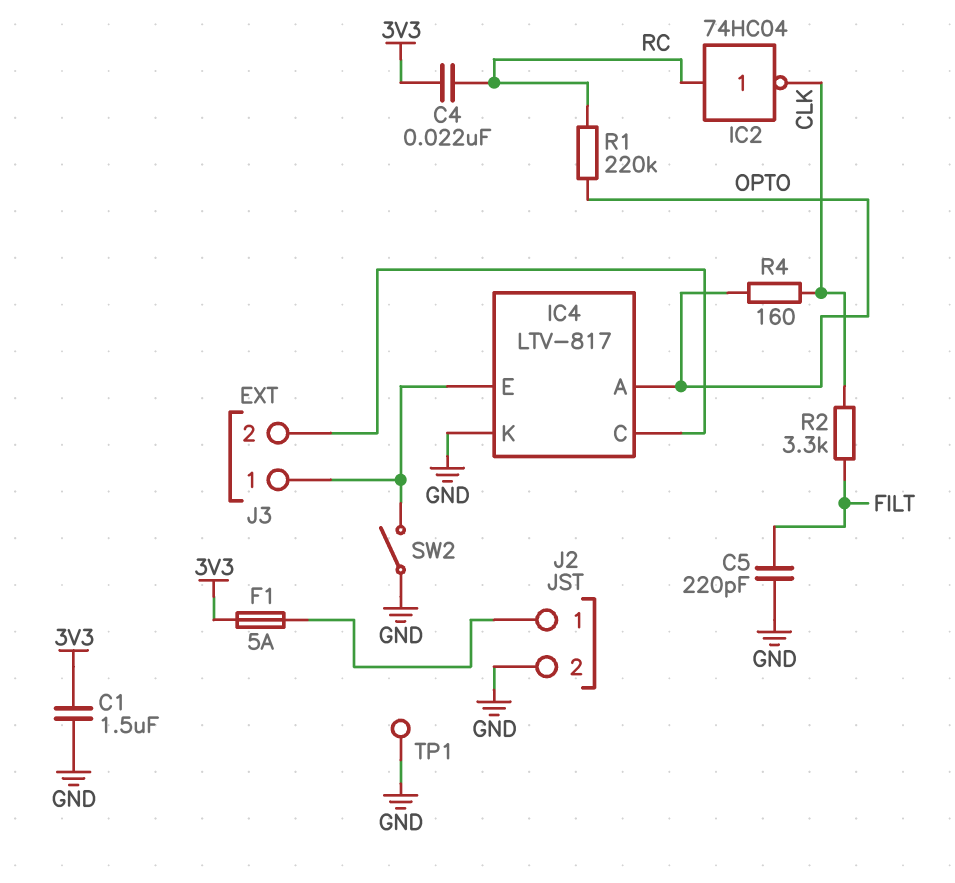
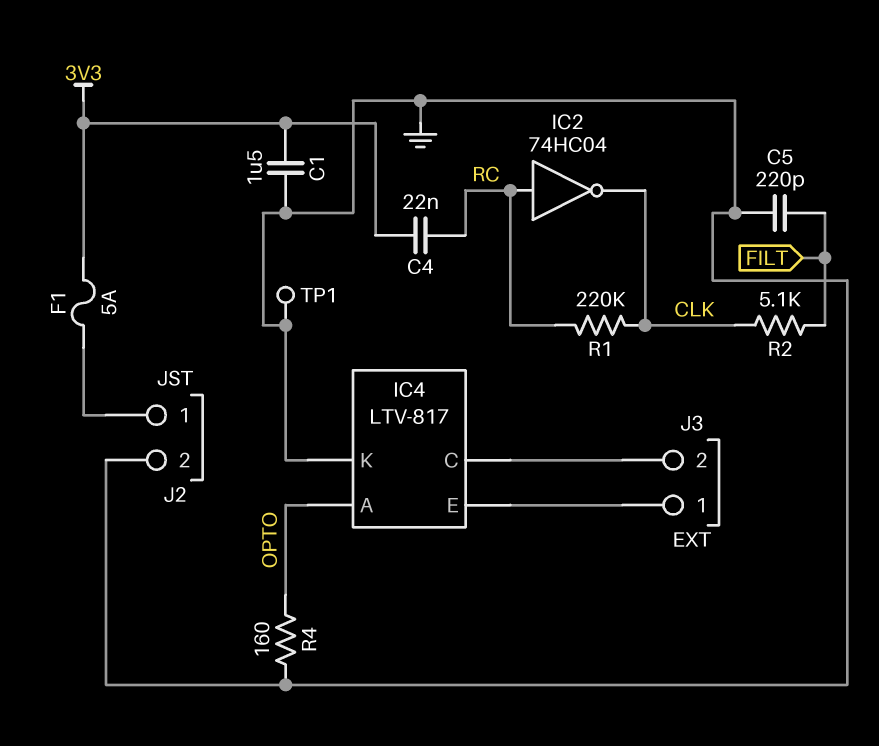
R1: 220k (OPTO, RC) -> 220k (CLK, RC)
R2: 3.3k (CLK, FILT) -> 5.1k (CLK, FILT)
R4: 160 (CLK, OPTO) -> 160 (GND, OPTO)
SW2: switch (GND, IC4/E) -> none

